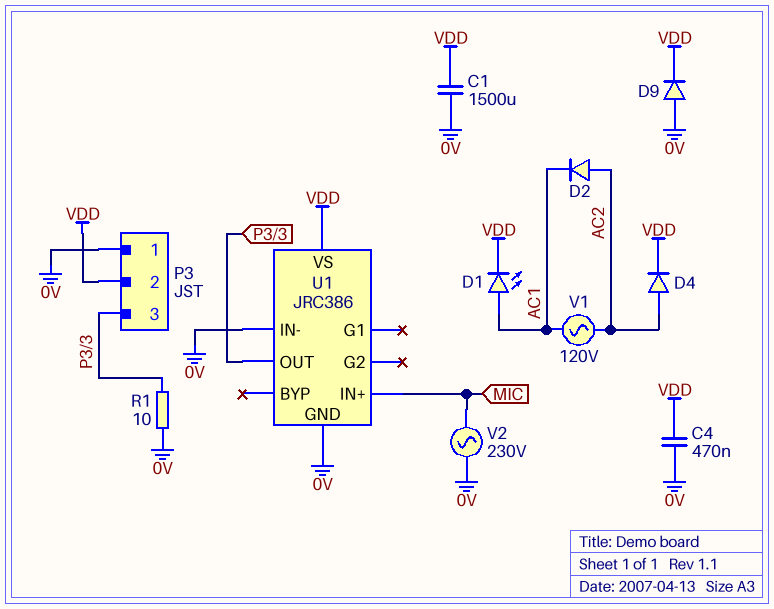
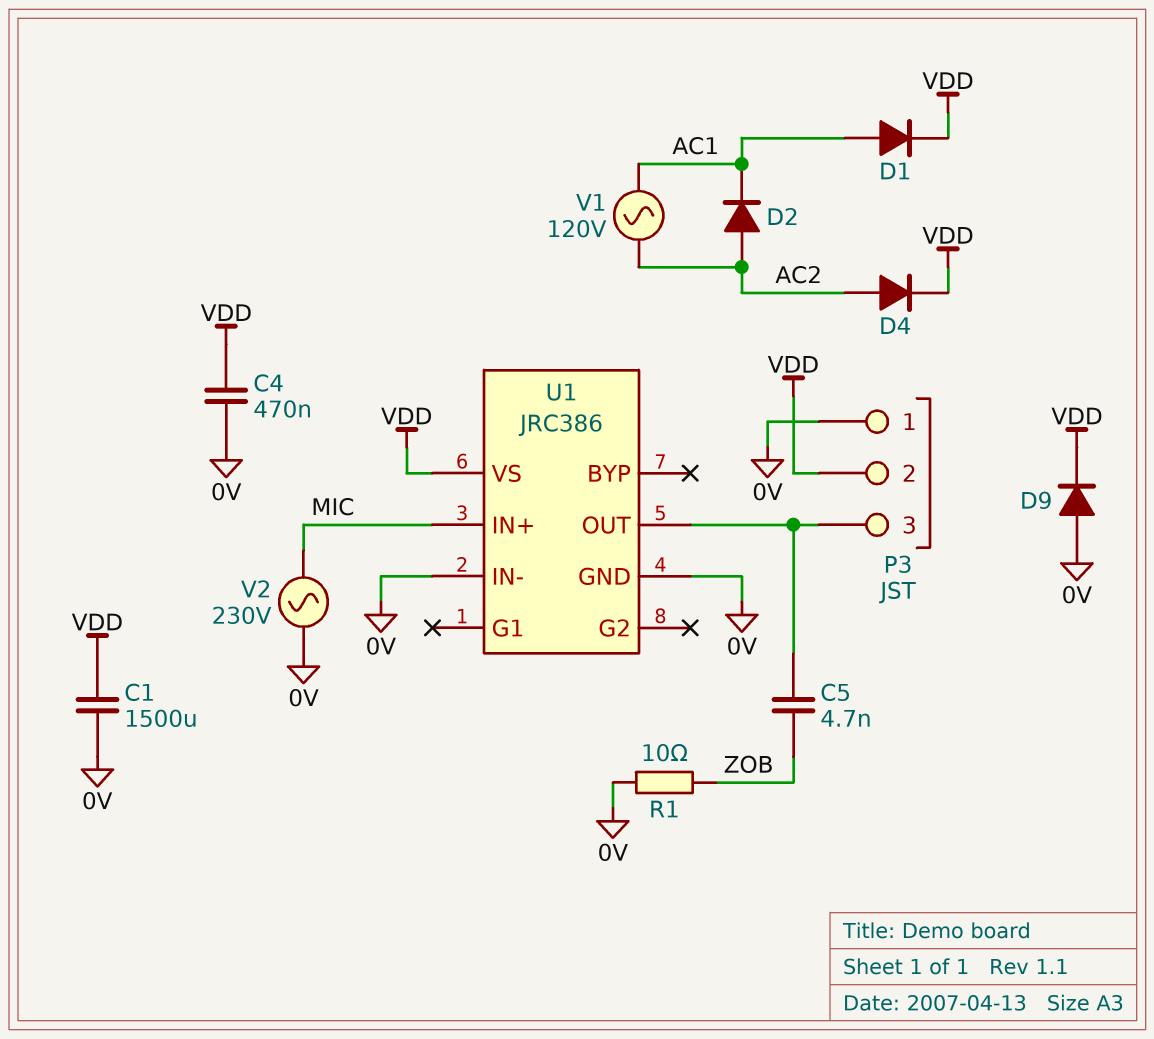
C5: none -> 4.7nF (P3/3, ZOB)
D1: LED (A AC1, K VDD) -> diode (A AC1, K VDD)
R1: 10 (0V, P3/3) -> 10 (0V, ZOB)

